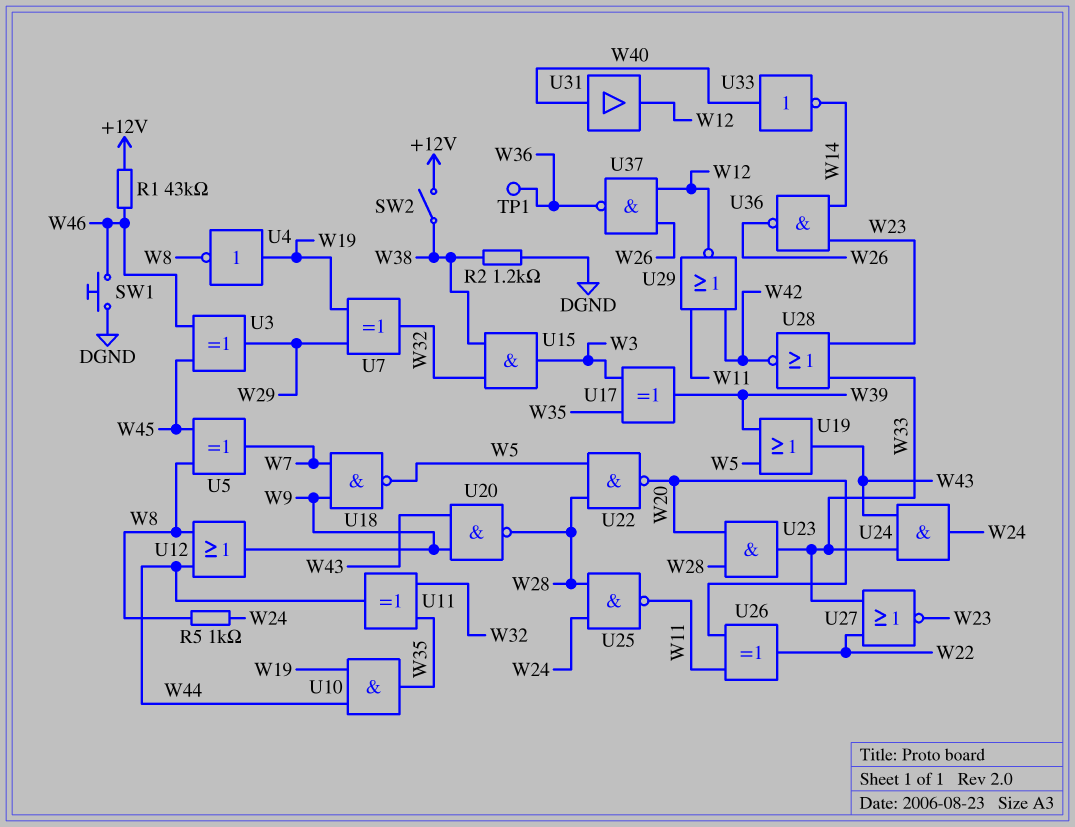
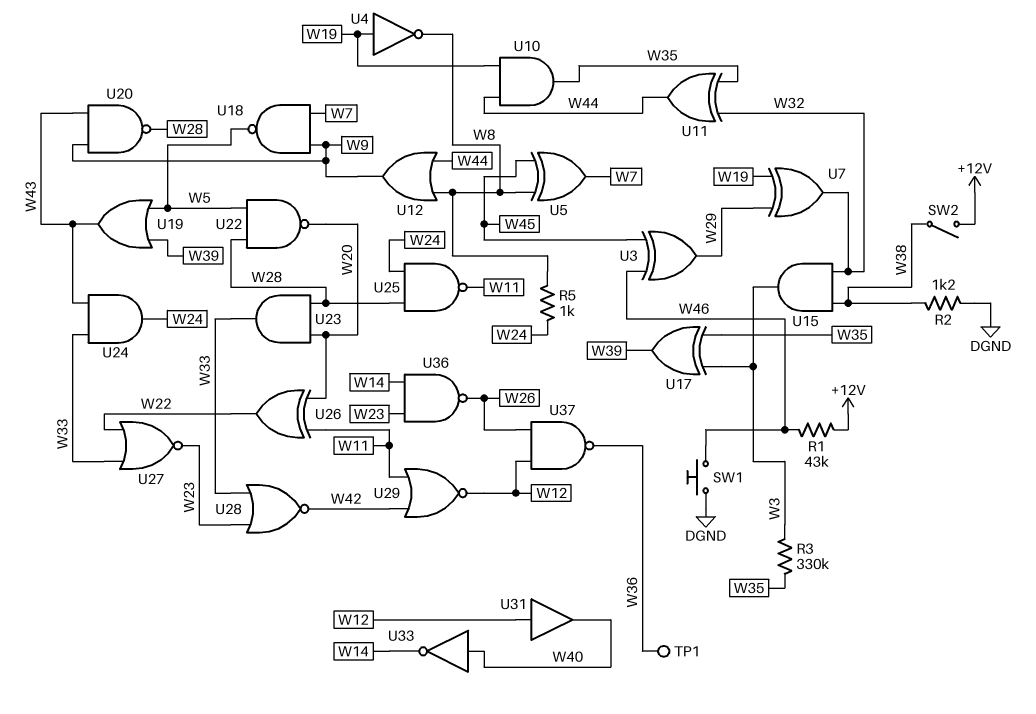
R3: none -> 330k (W3, W35)
U31: buffer (in W40, out W12) -> buffer (in W12, out W40)

